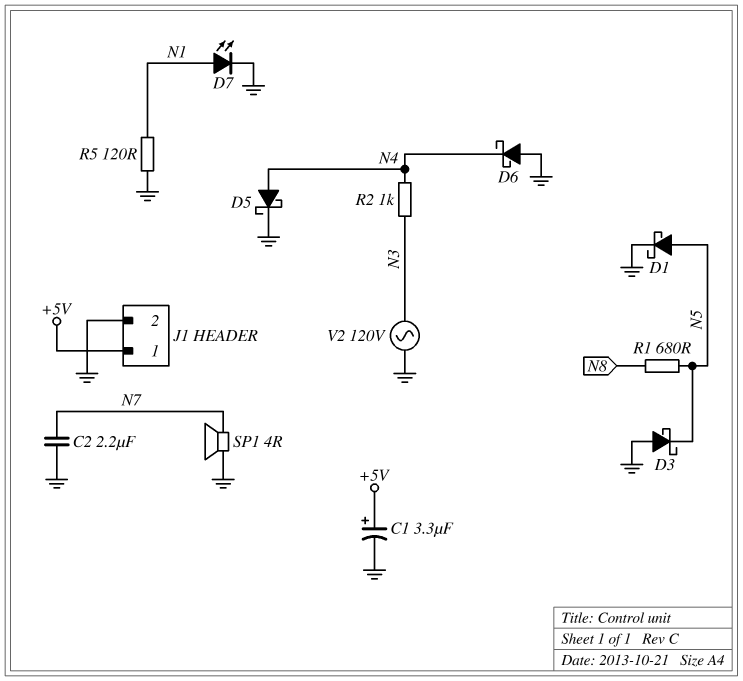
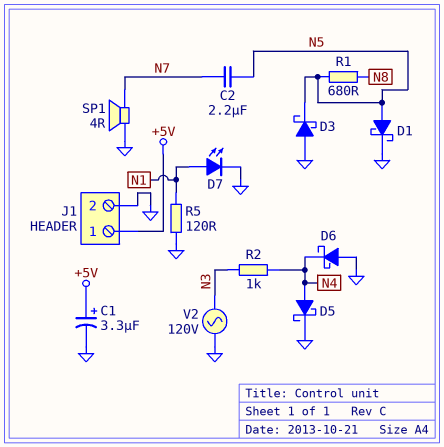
C2: 2.2uF (GND, N7) -> 2.2uF (N5, N7)

